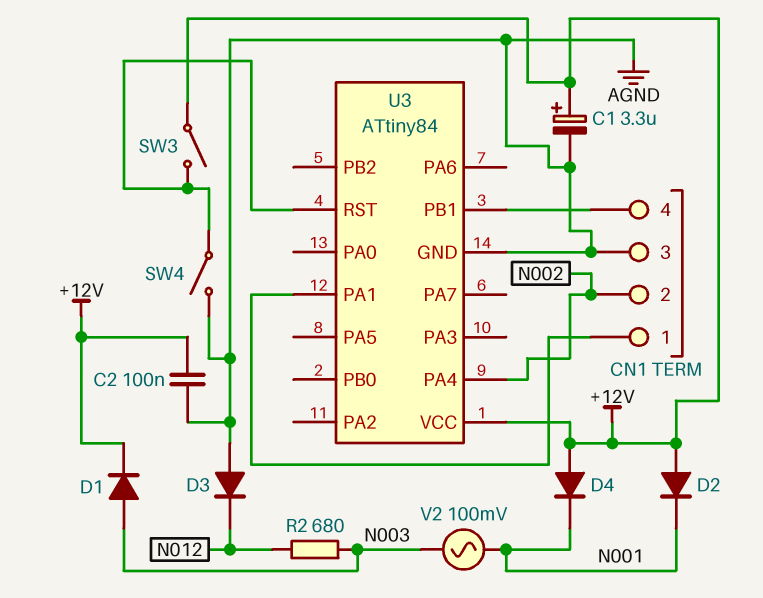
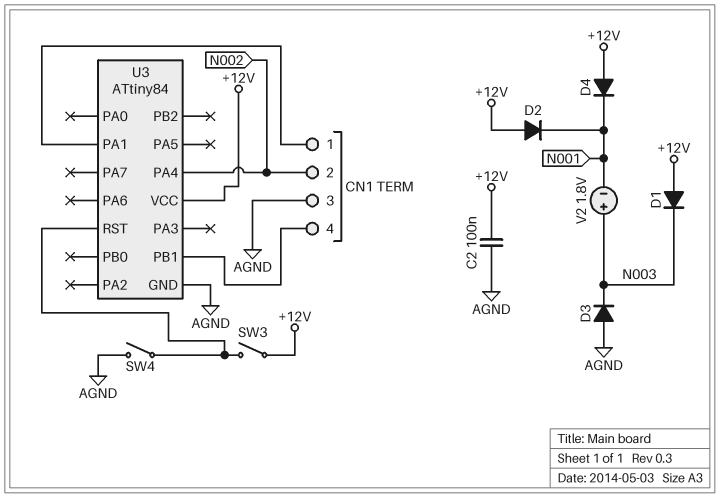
C1: 3.3uF (plus +12V, minus AGND) -> none
D1: diode (A N003, K +12V) -> diode (A +12V, K N003)
D3: diode (A AGND, K N012) -> diode (A AGND, K N003)
R2: 680 (N003, N012) -> none
V2: AC 100mV (N001, N003) -> 1.8V (plus N003, minus N001)

